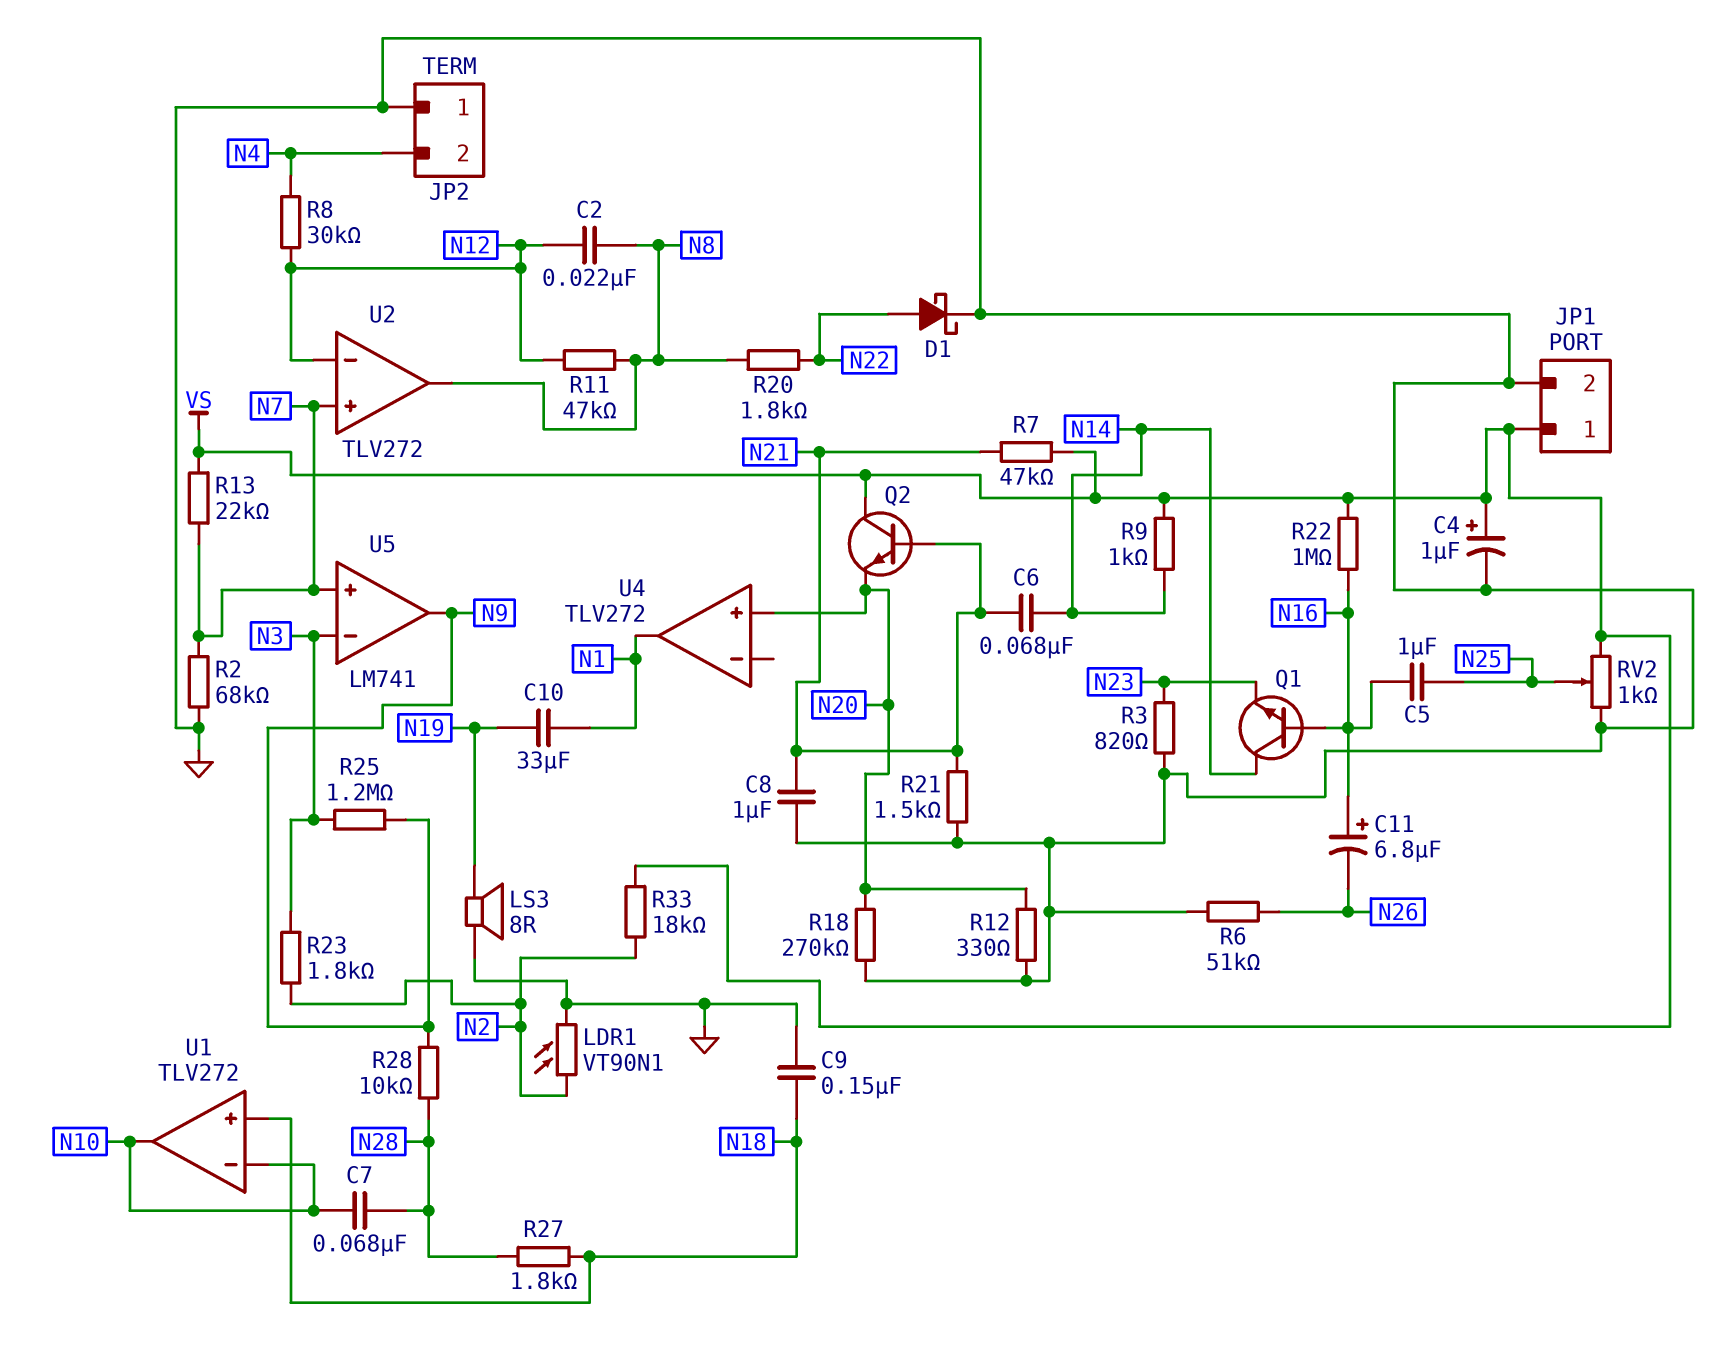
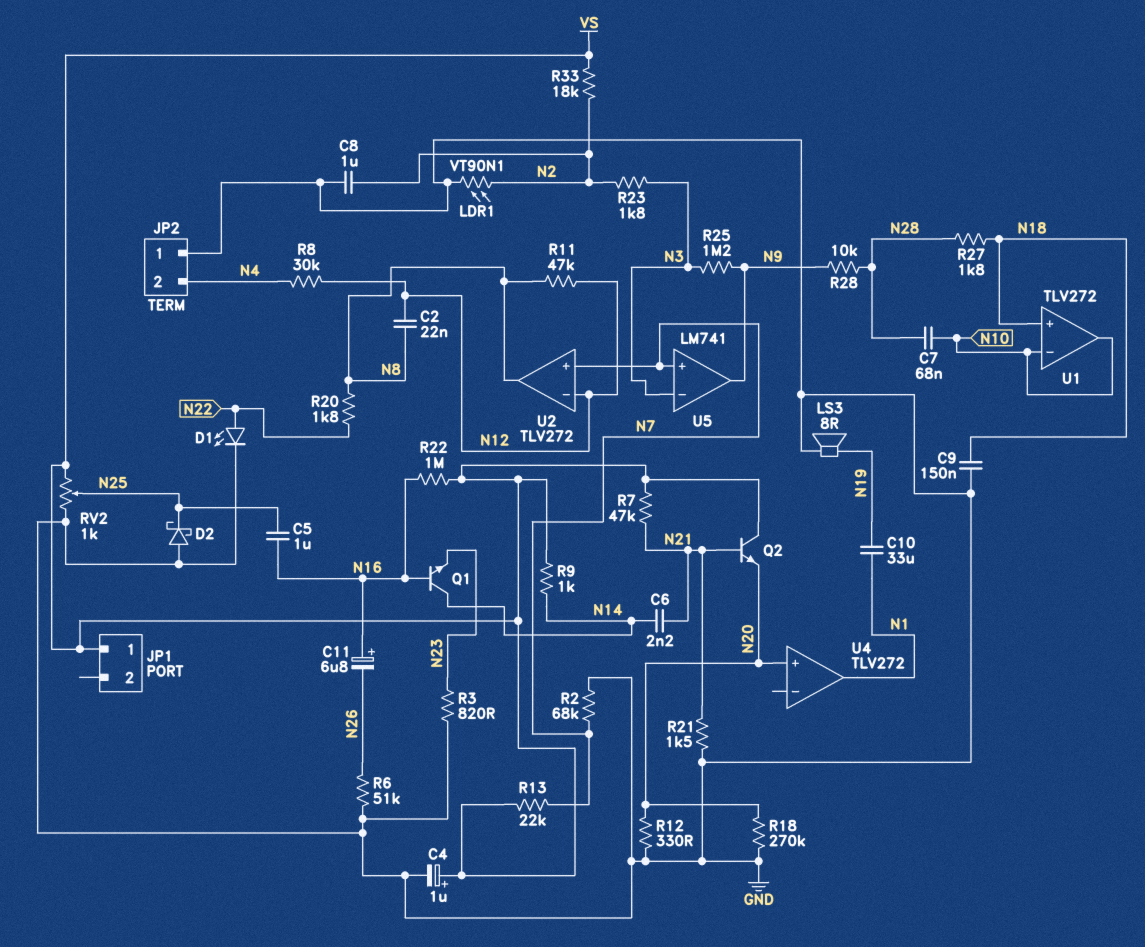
C6: 68nF (N14, N21) -> 2.2nF (N14, N21)
C8: 1uF (GND, N21) -> 1uF (GND, N2)
D1: schottky (A N22, K GND) -> LED (A N22, K GND)
D2: none -> schottky (A GND, K N25)
JP1 pin 2: GND -> none

